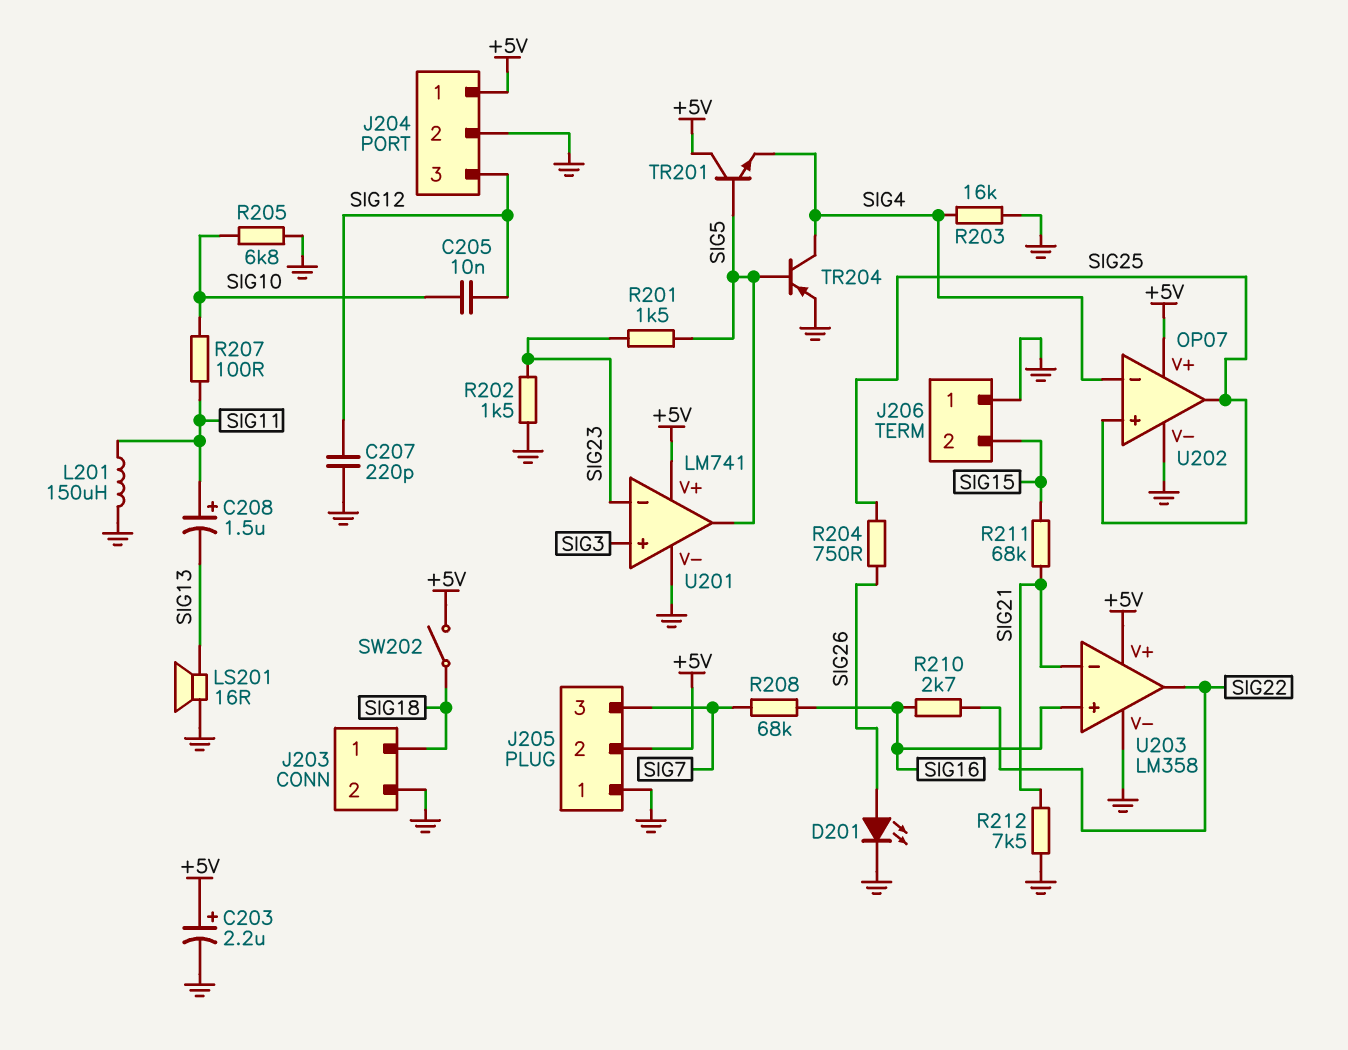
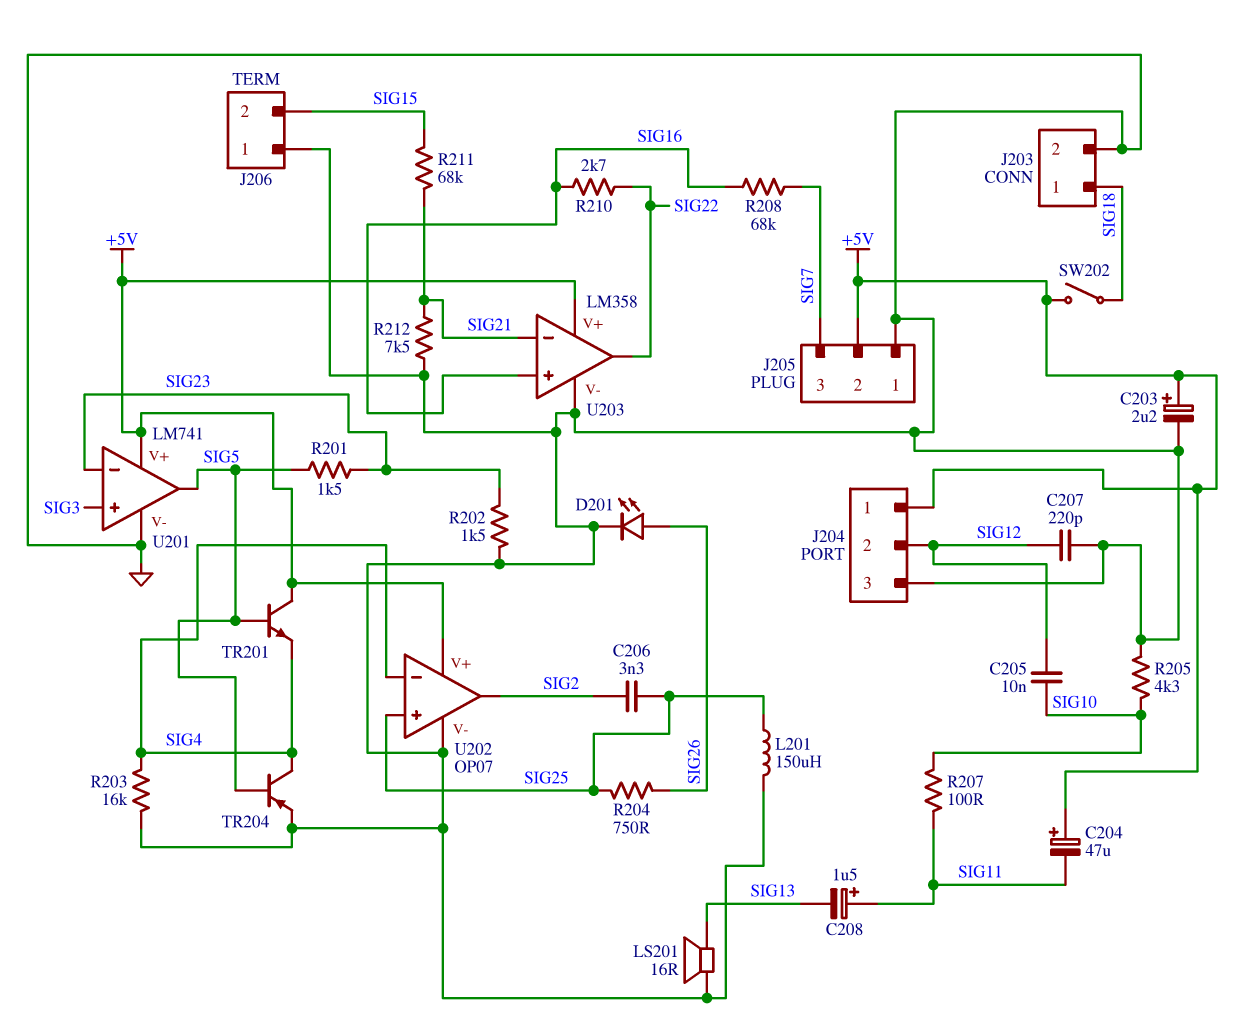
C204: none -> 47uF (plus +5V, minus SIG11)
C206: none -> 3.3nF (SIG2, SIG25)
J204 pin 2: GND -> SIG12
J204 pin 3: SIG12 -> GND
L201: 150uH (GND, SIG11) -> 150uH (GND, SIG25)
R205: 6.8k (GND, SIG10) -> 4.3k (GND, SIG10)
U202 pin out: SIG25 -> SIG2

